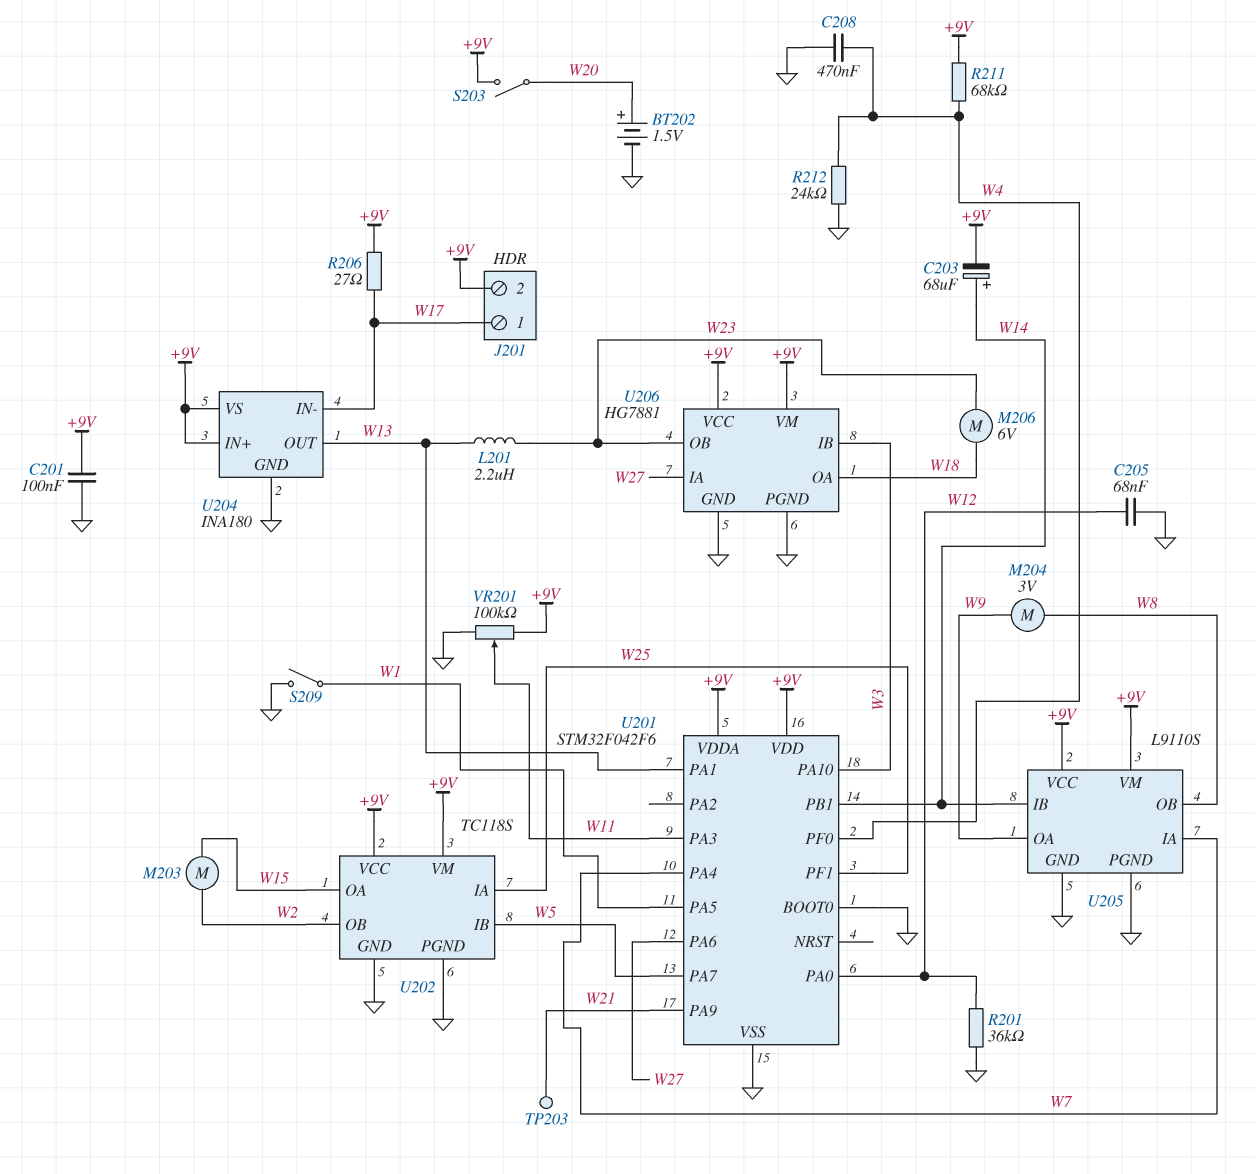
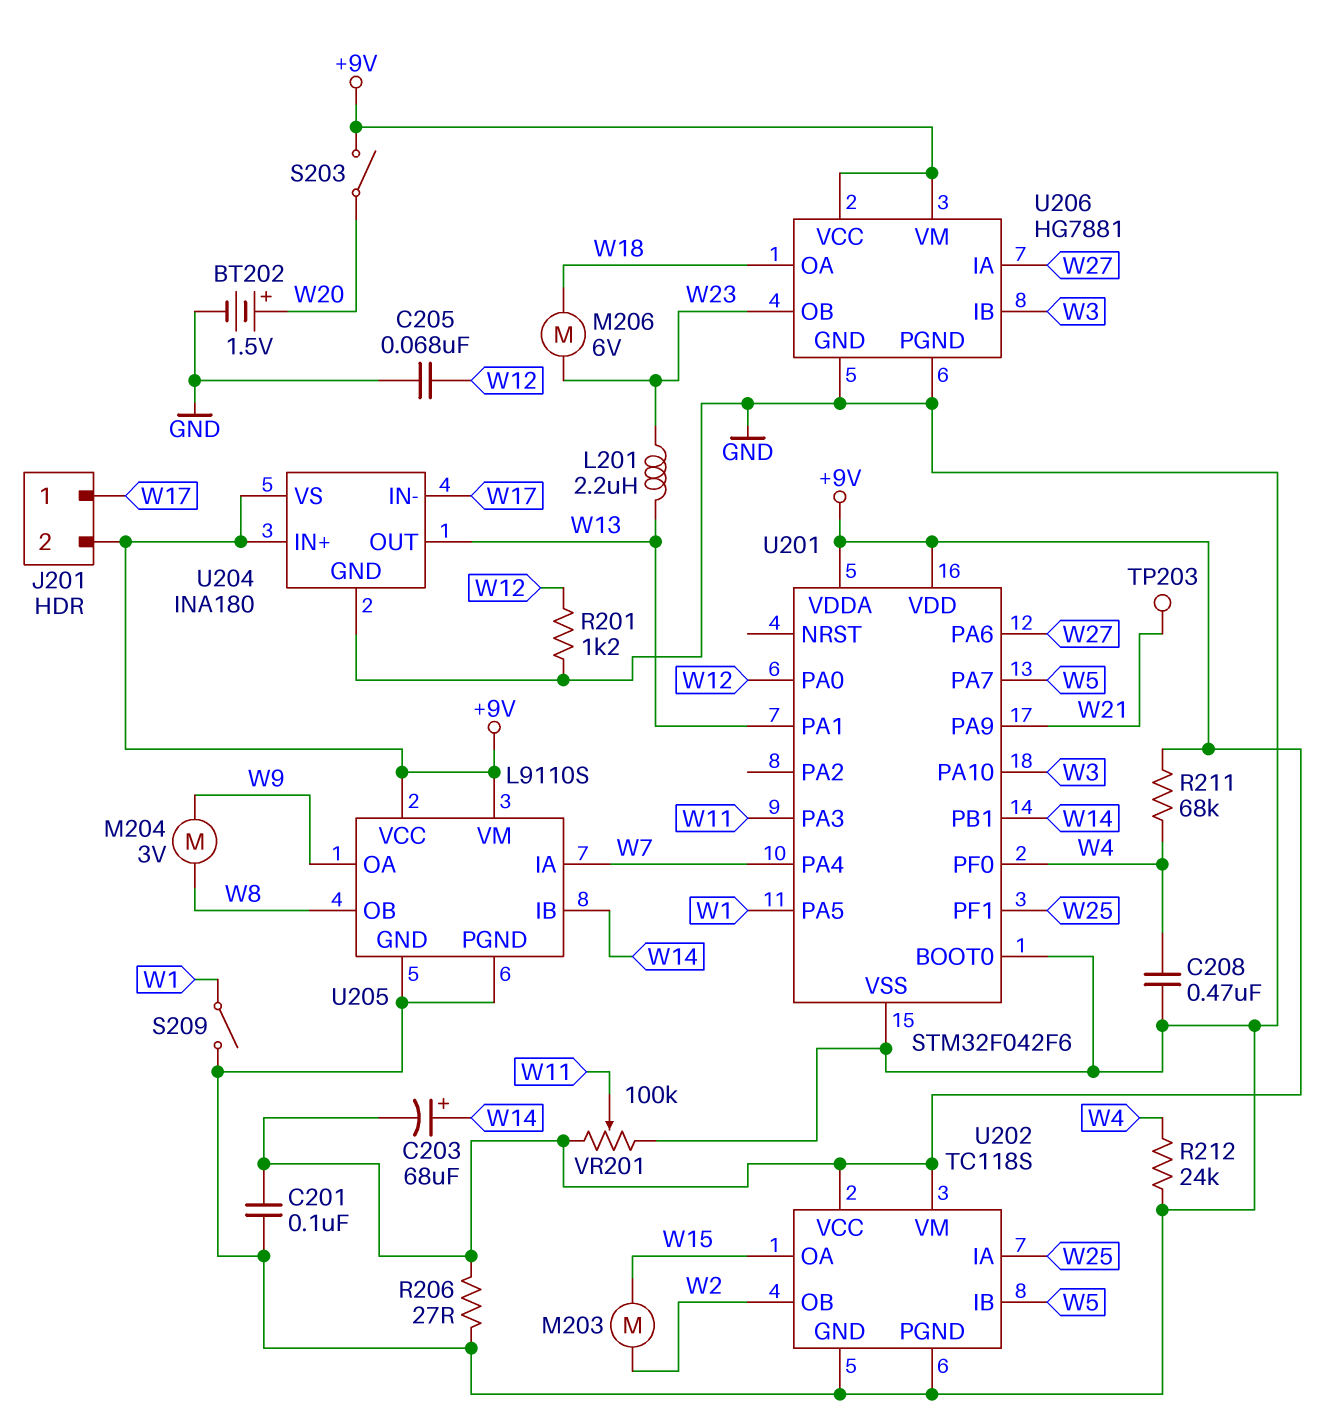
R201: 36k (GND, W12) -> 1.2k (GND, W12)
R206: 27 (+9V, W17) -> 27 (+9V, GND)

